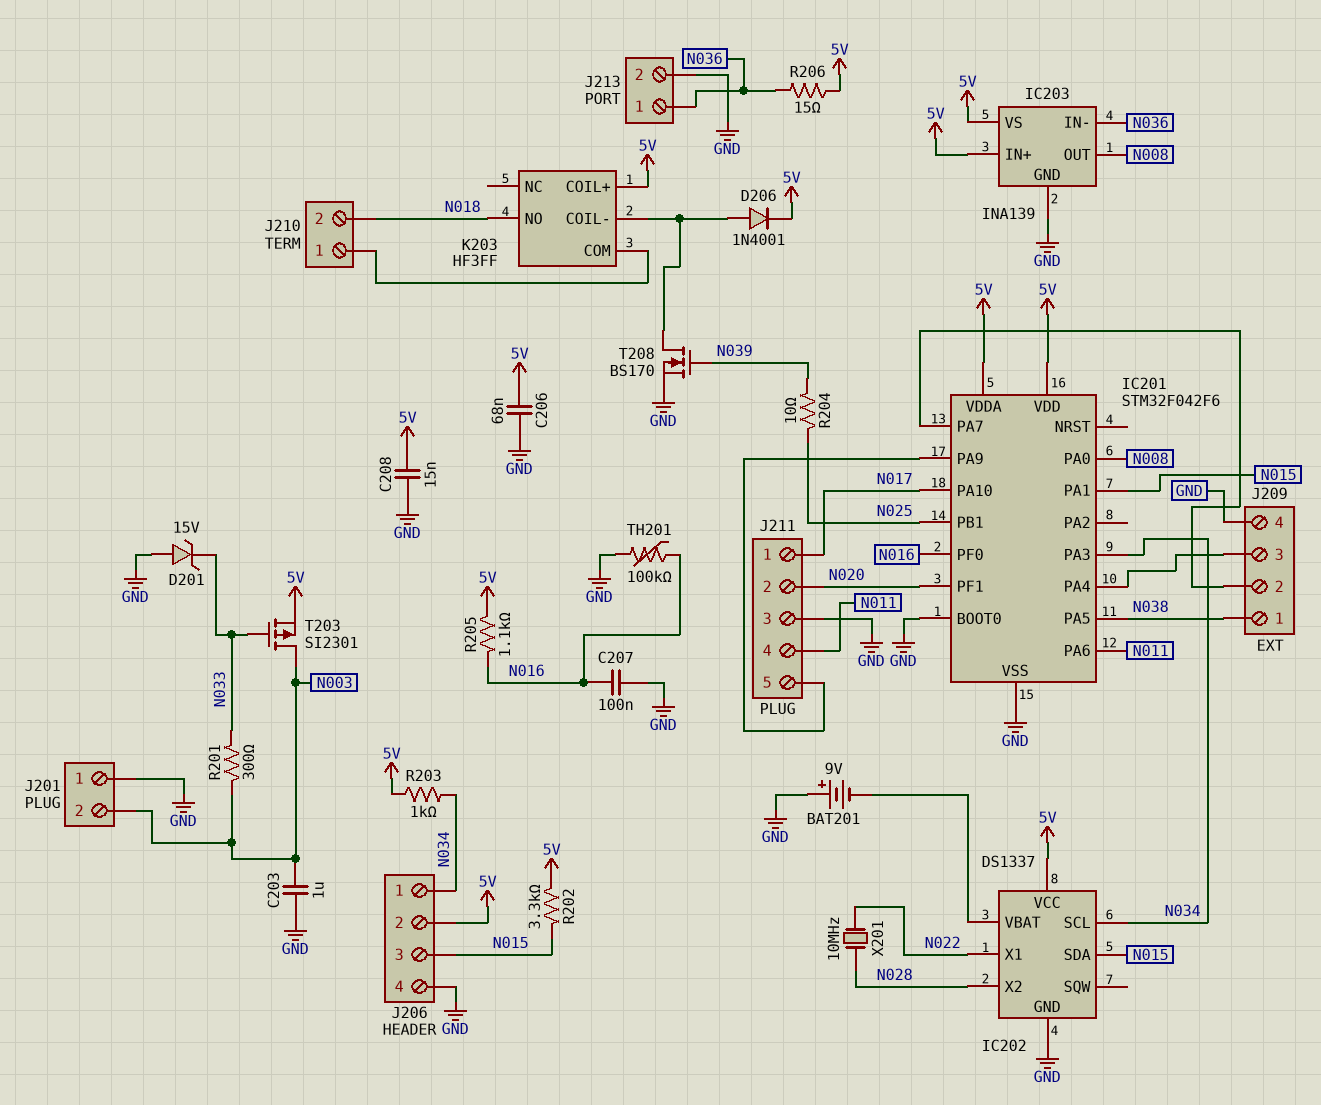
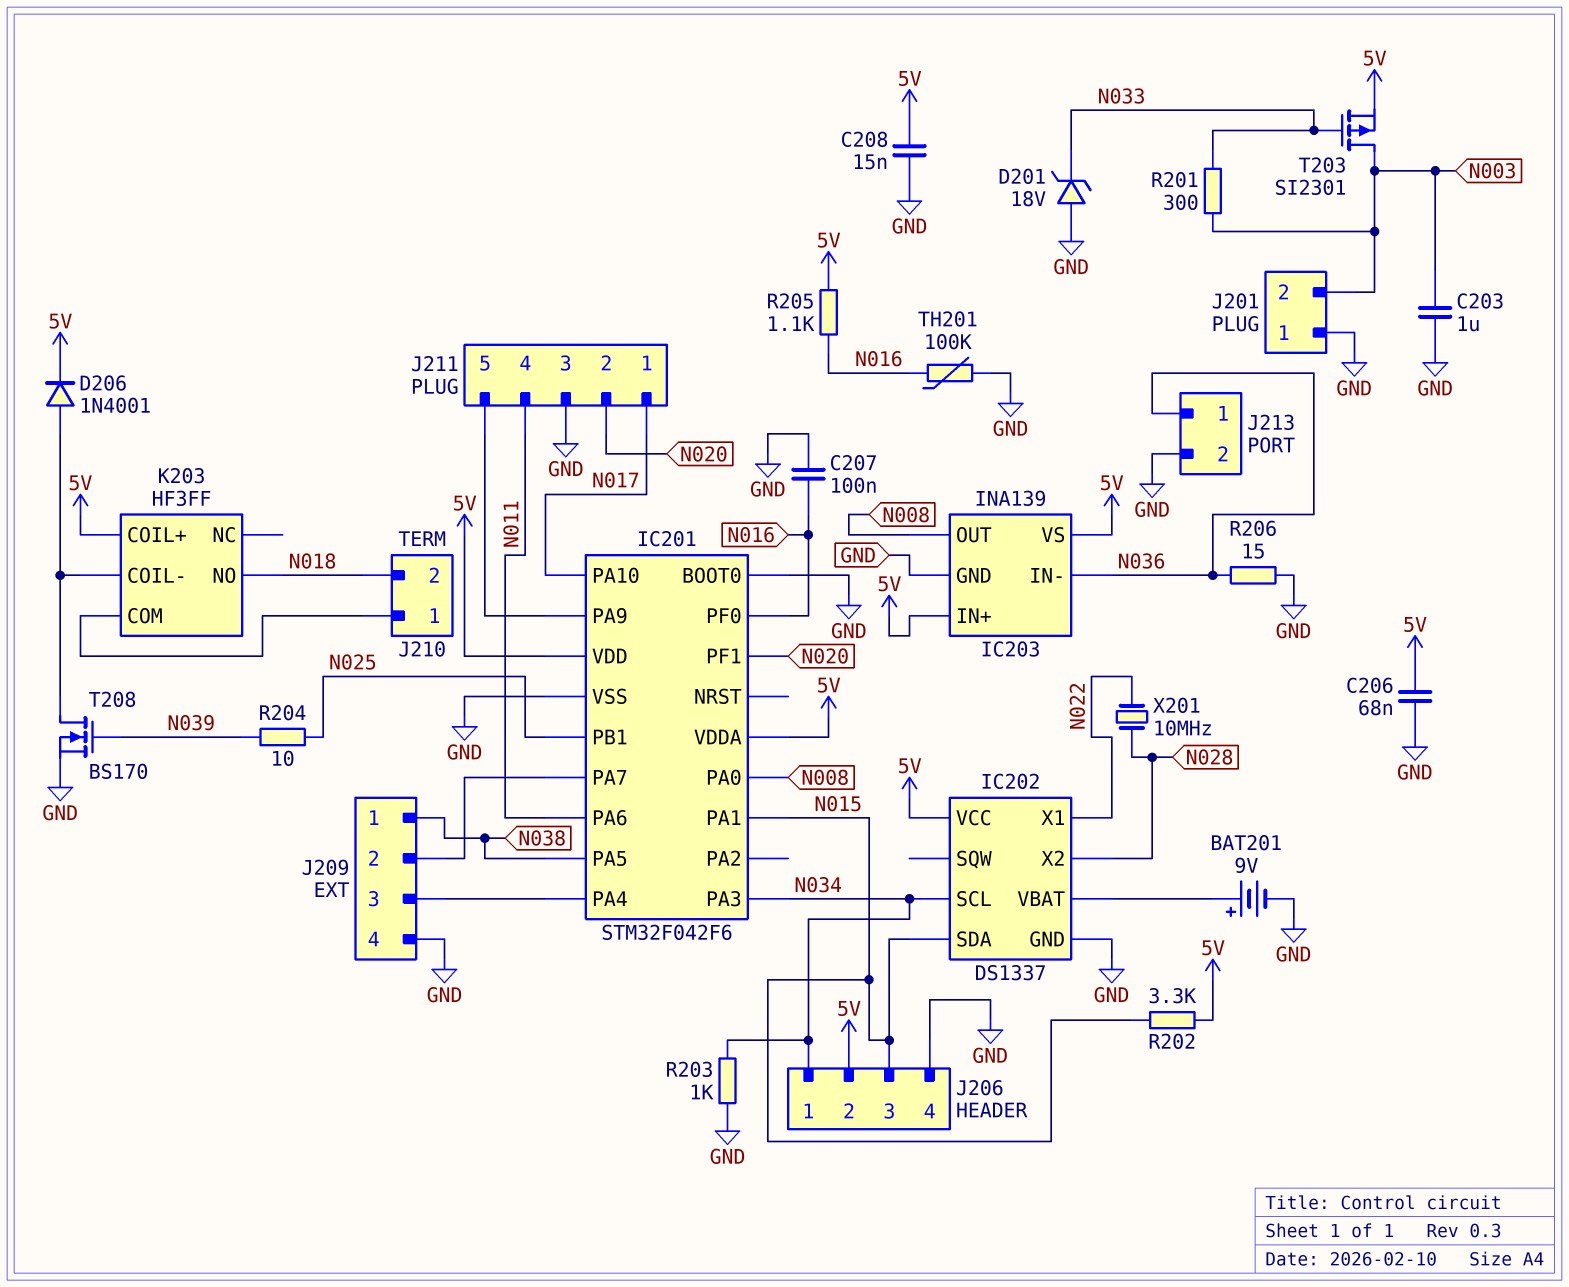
BAT201: 9V (plus GND, minus IC202/VBAT) -> 9V (plus IC202/VBAT, minus GND)
D201: zener 15V (A GND, K N033) -> zener 18V (A GND, K N033)
R203: 1k (5V, N034) -> 1k (GND, N034)
R206: 15 (5V, N036) -> 15 (GND, N036)

